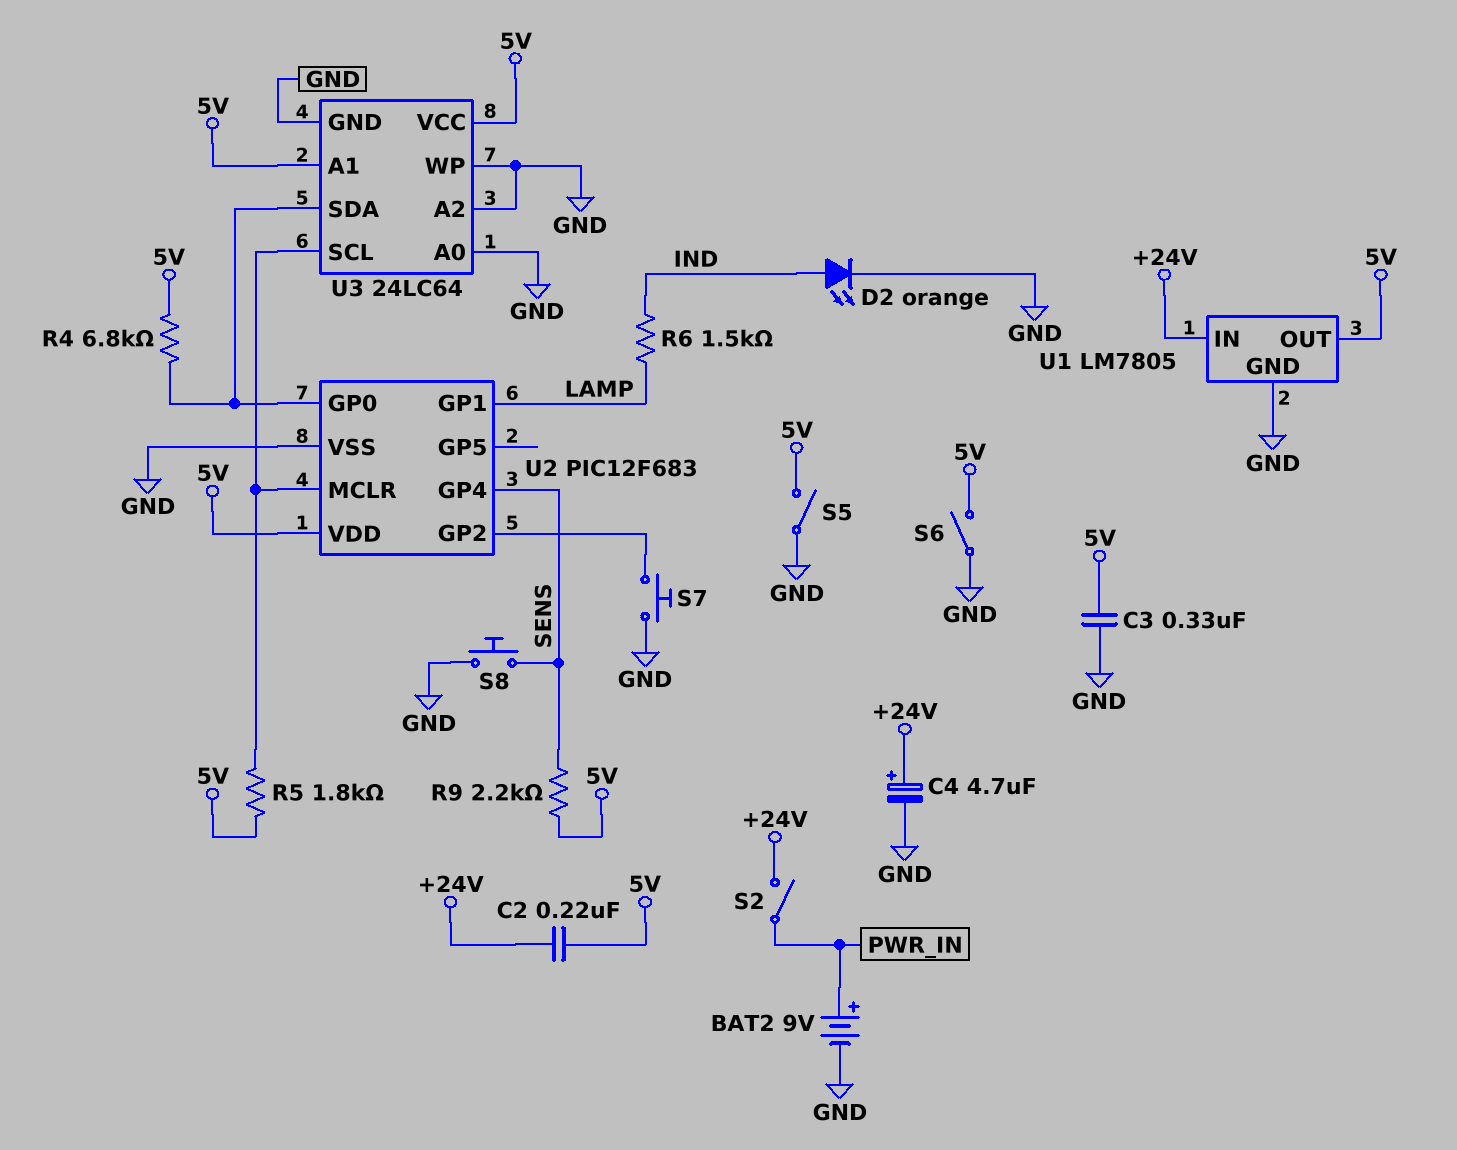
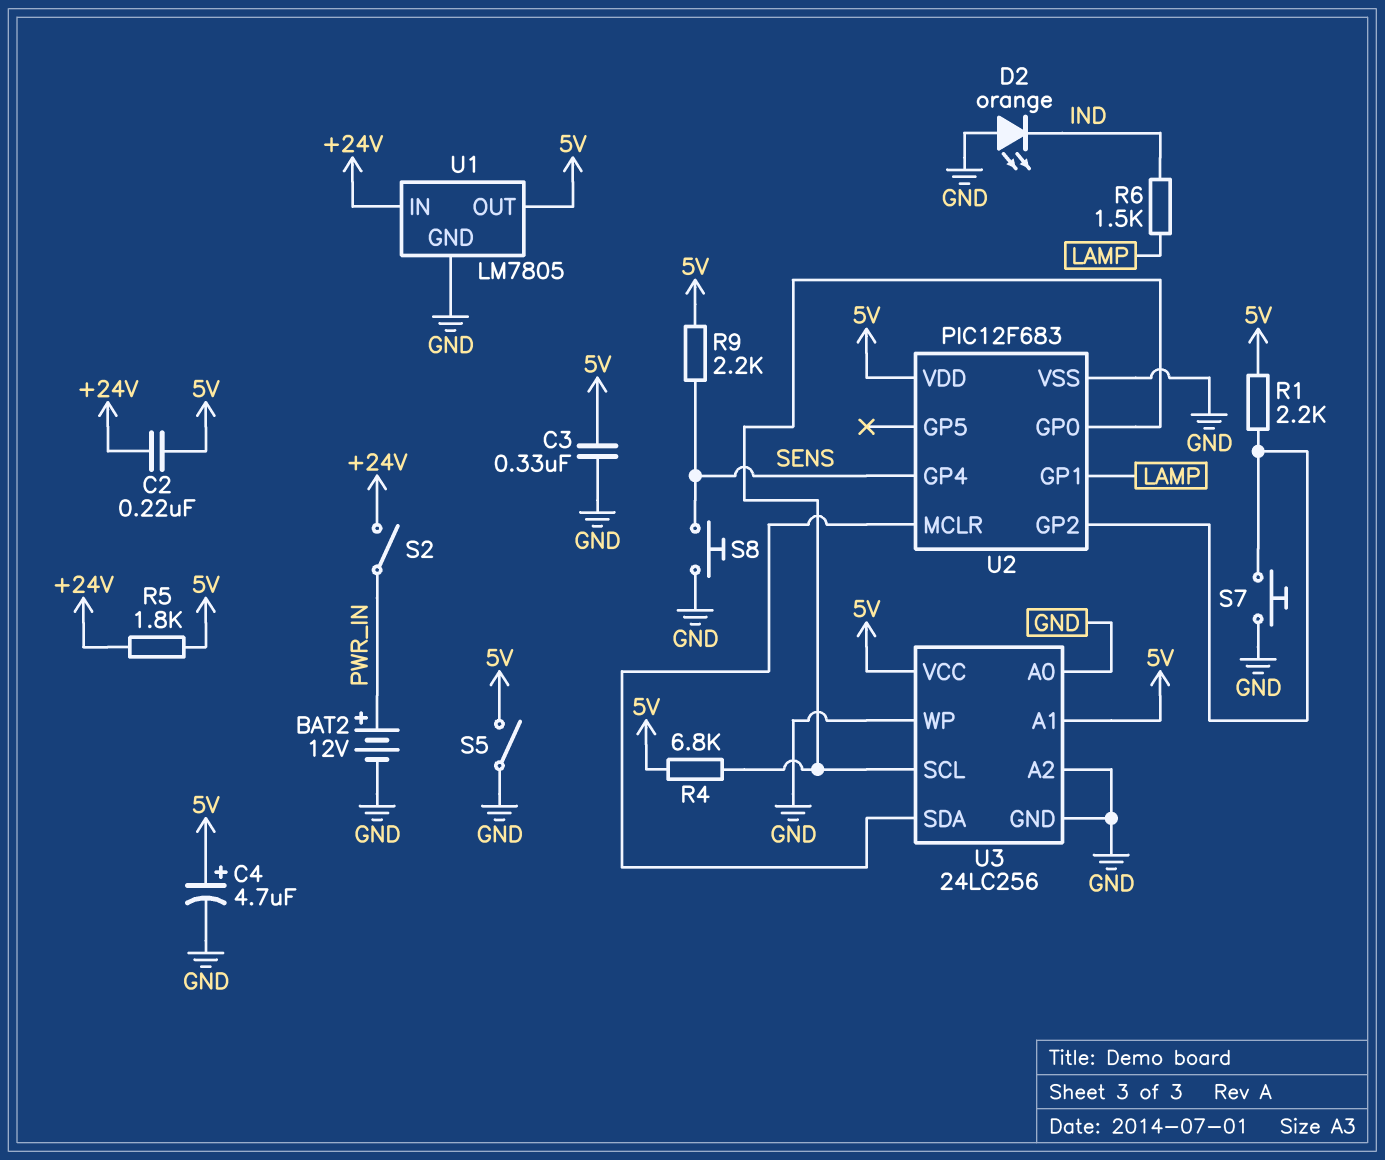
BAT2: 9V (plus PWR_IN, minus GND) -> 12V (plus PWR_IN, minus GND)
C4: 4.7uF (plus +24V, minus GND) -> 4.7uF (plus 5V, minus GND)
D2: LED orange (A IND, K GND) -> LED orange (A GND, K IND)
R1: none -> 2.2k (5V, U2/GP2)
R5: 1.8k (5V, U2/MCLR) -> 1.8k (+24V, 5V)
S6: switch (5V, GND) -> none
U3: 24LC64 -> 24LC256
U3 pin SCL: U2/MCLR -> U2/GP0
U3 pin SDA: U2/GP0 -> U2/MCLR

